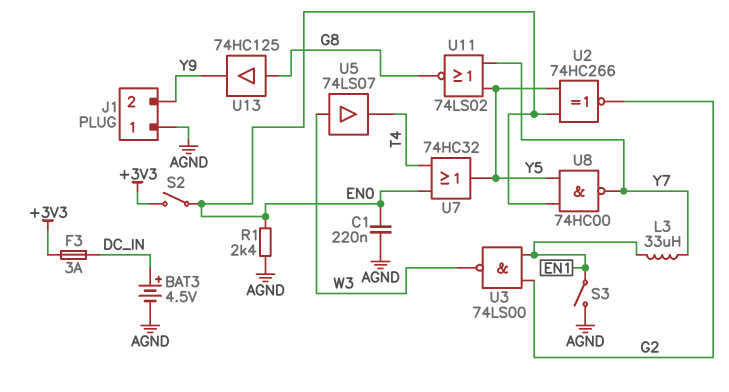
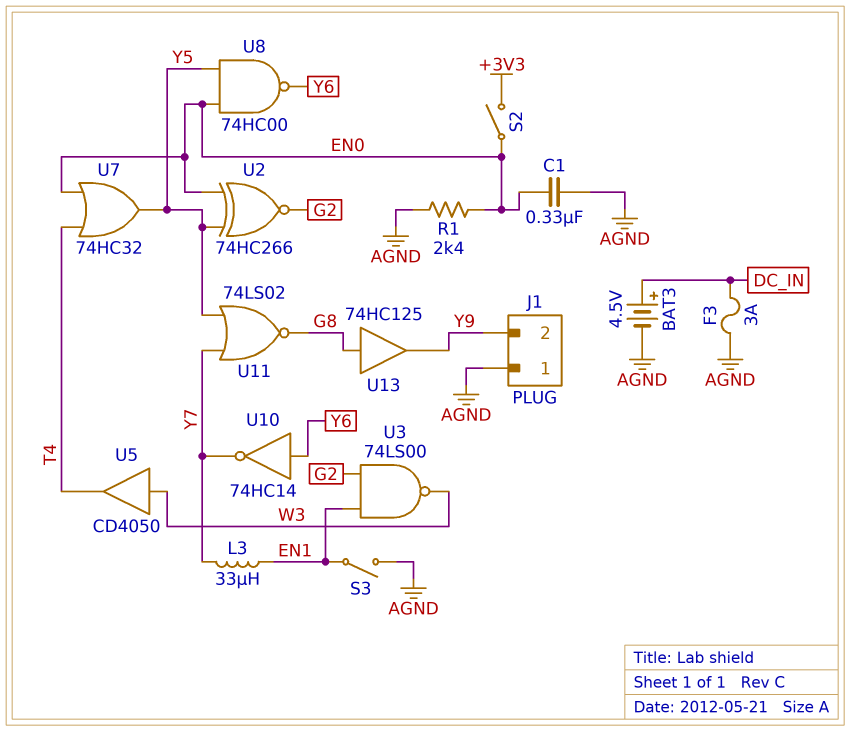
C1: 220nF (AGND, EN0) -> 330nF (AGND, EN0)
F3: 3A (+3V3, DC_IN) -> 3A (AGND, DC_IN)
U5: buffer 74LS07 (in W3, out T4) -> buffer CD4050 (in W3, out T4)
U8: NAND 74HC00 (in EN0, in Y5, out Y7) -> NAND 74HC00 (in EN0, in Y5, out Y6)
U10: none -> NOT 74HC14 (in Y6, out Y7)

